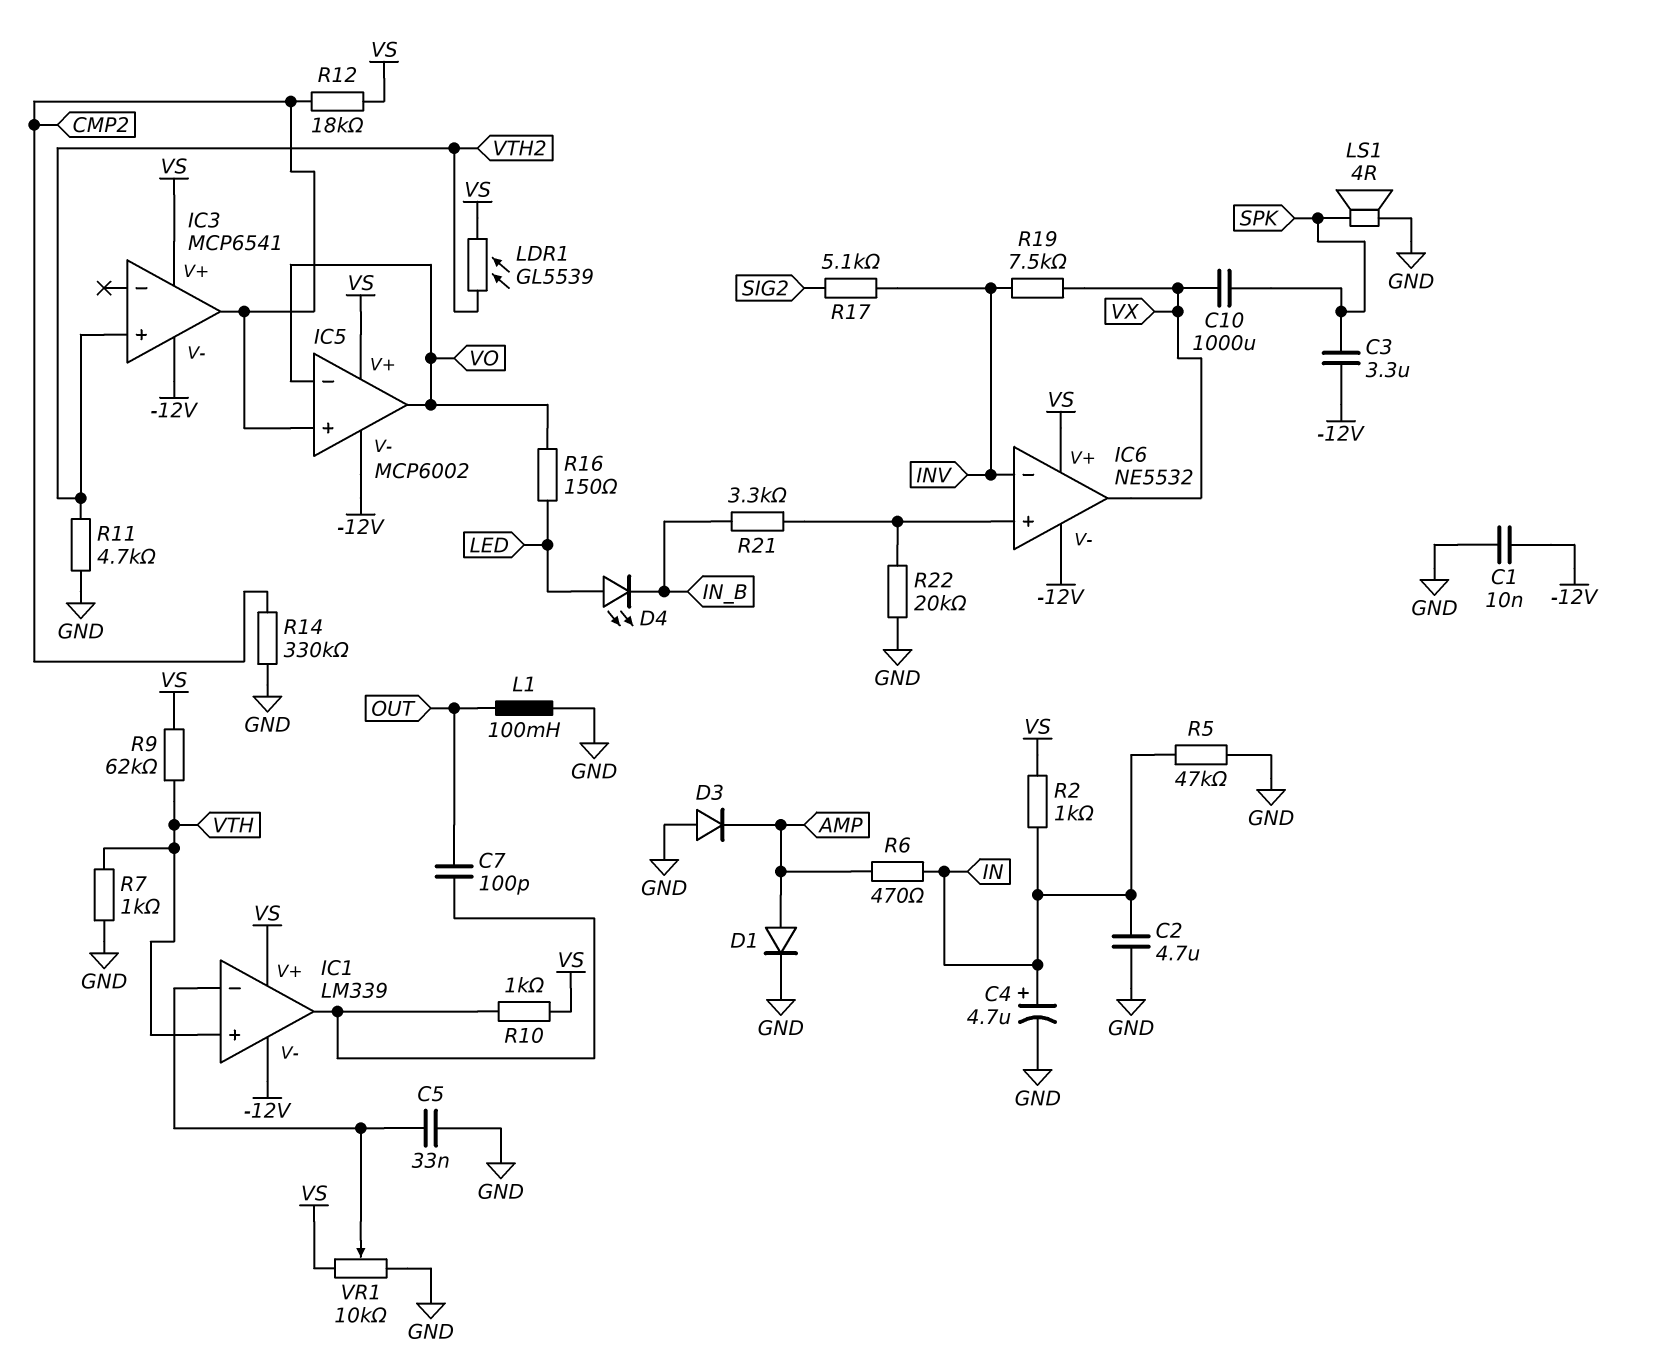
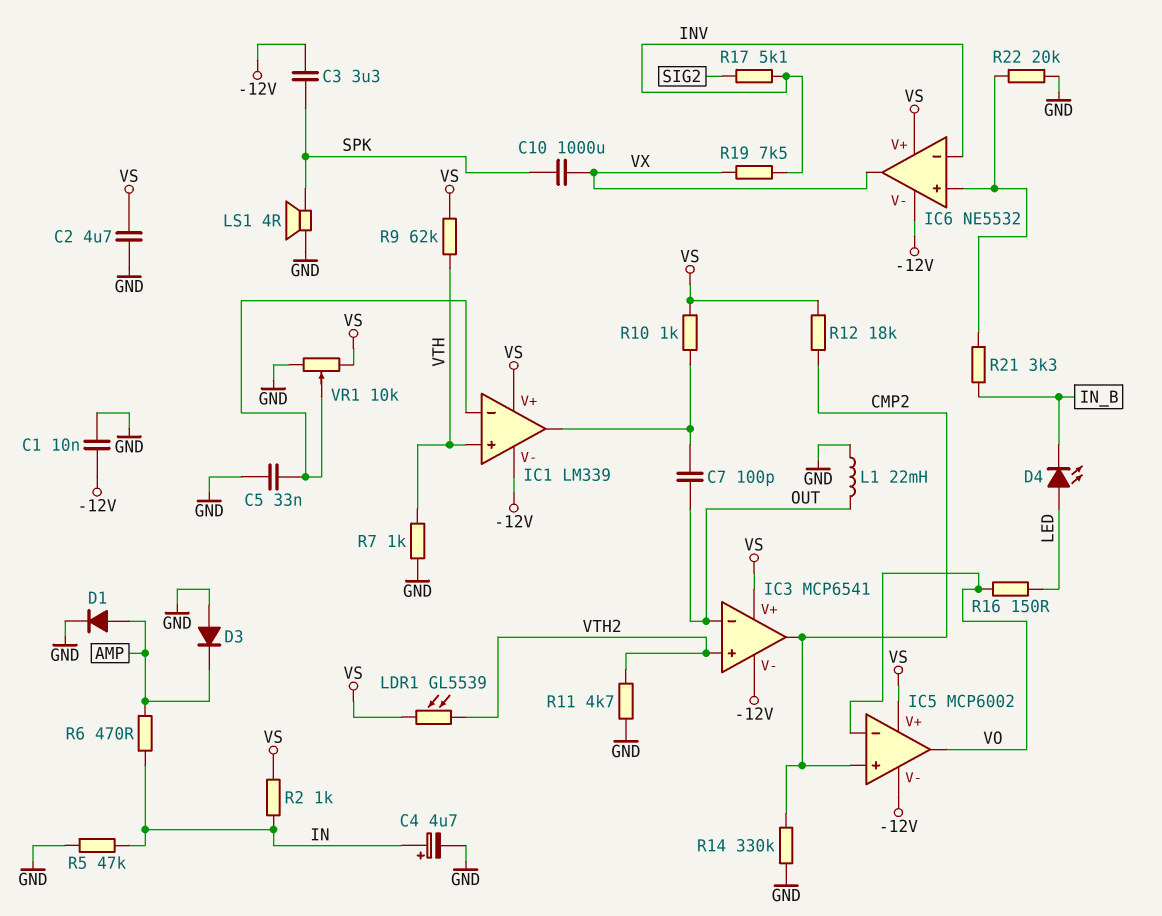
C2: 4.7uF (GND, IN) -> 4.7uF (GND, VS)
IC3 pin in-: none -> OUT
L1: 100mH (GND, OUT) -> 22mH (GND, OUT)

